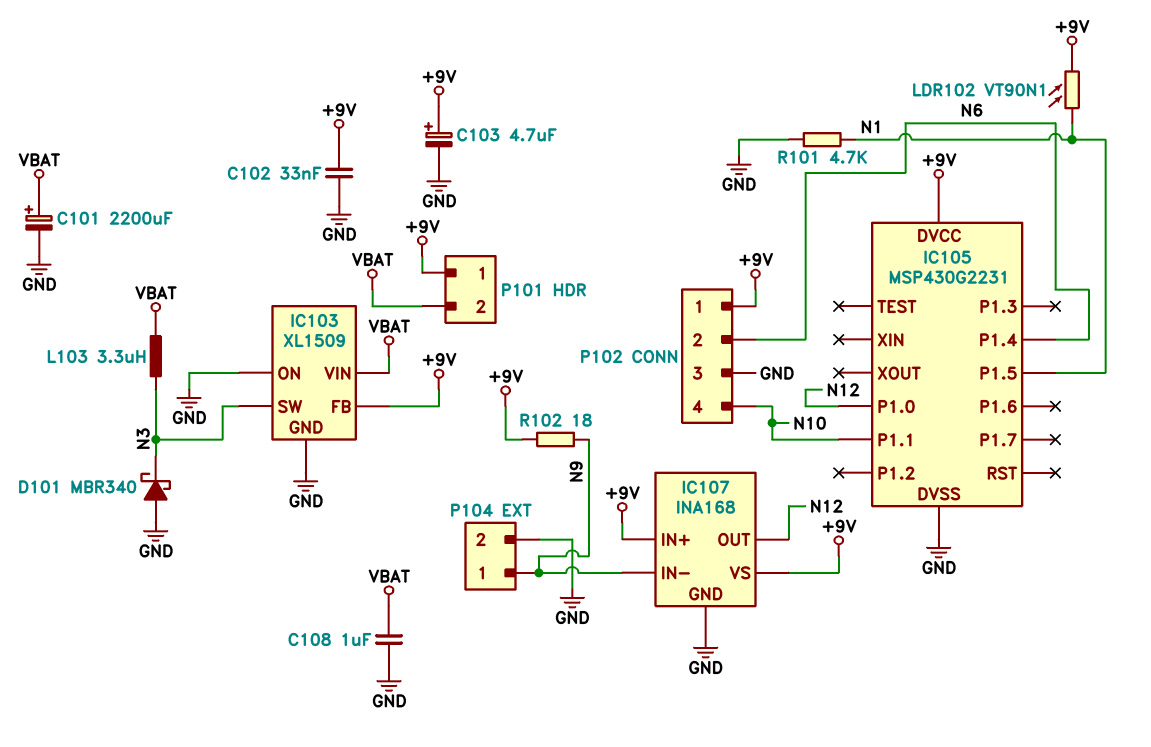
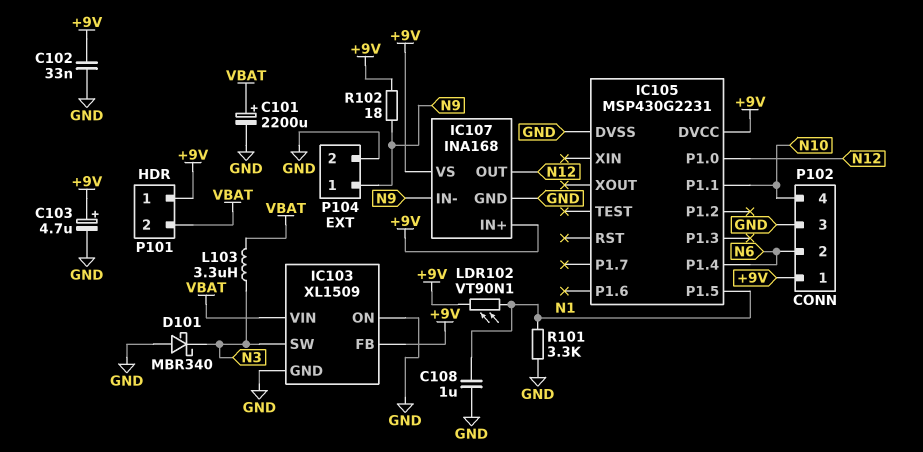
C108: 1uF (GND, VBAT) -> 1uF (GND, N1)
R101: 4.7k (GND, N1) -> 3.3k (GND, N1)

